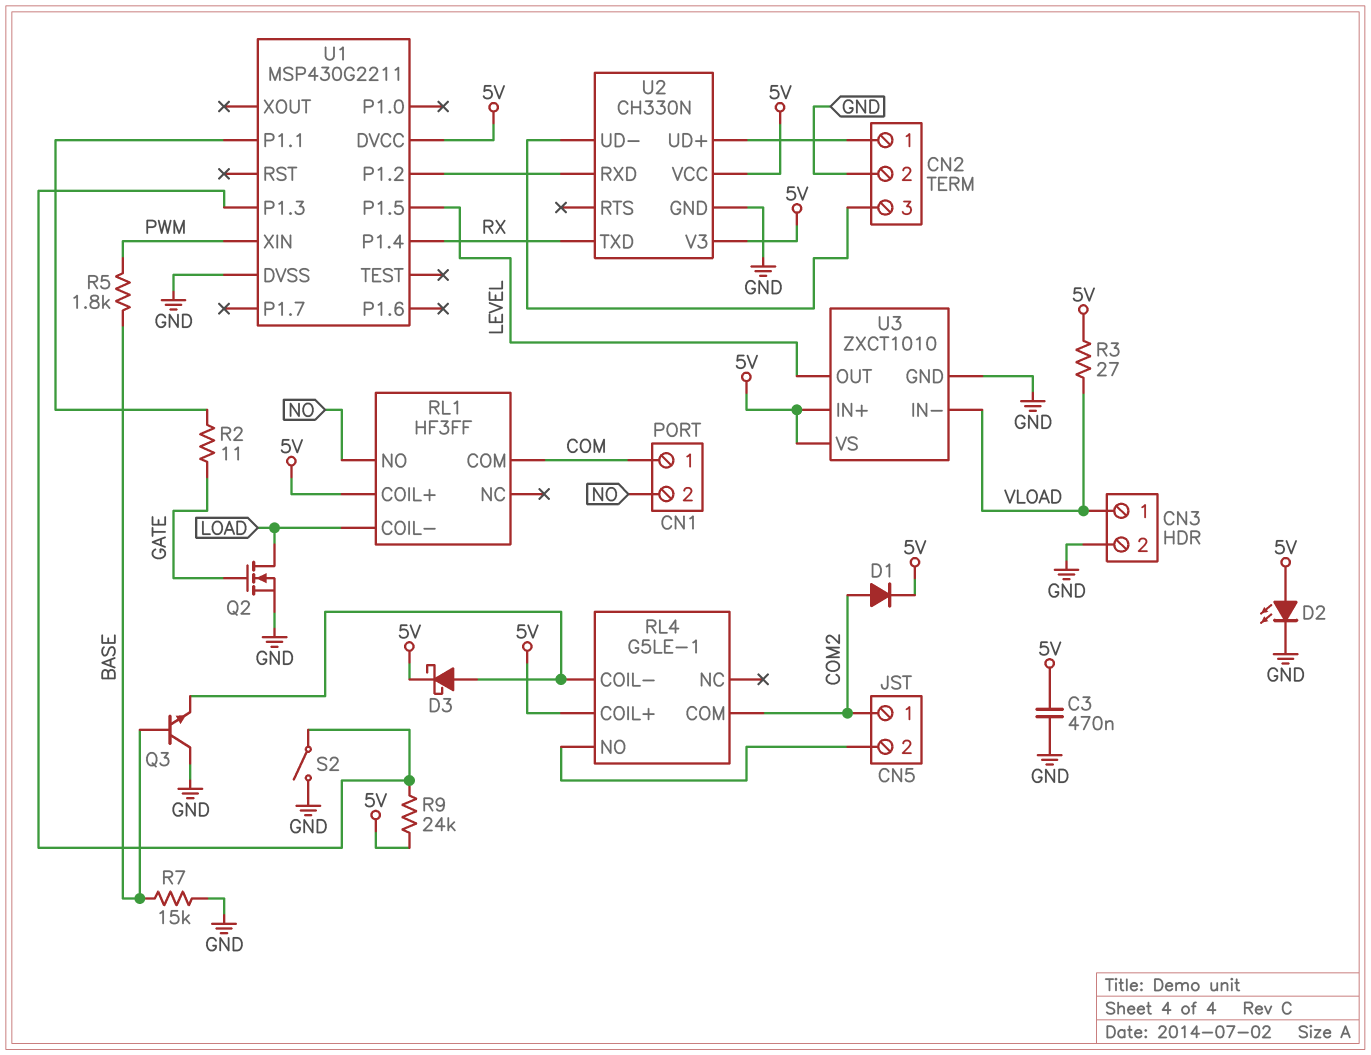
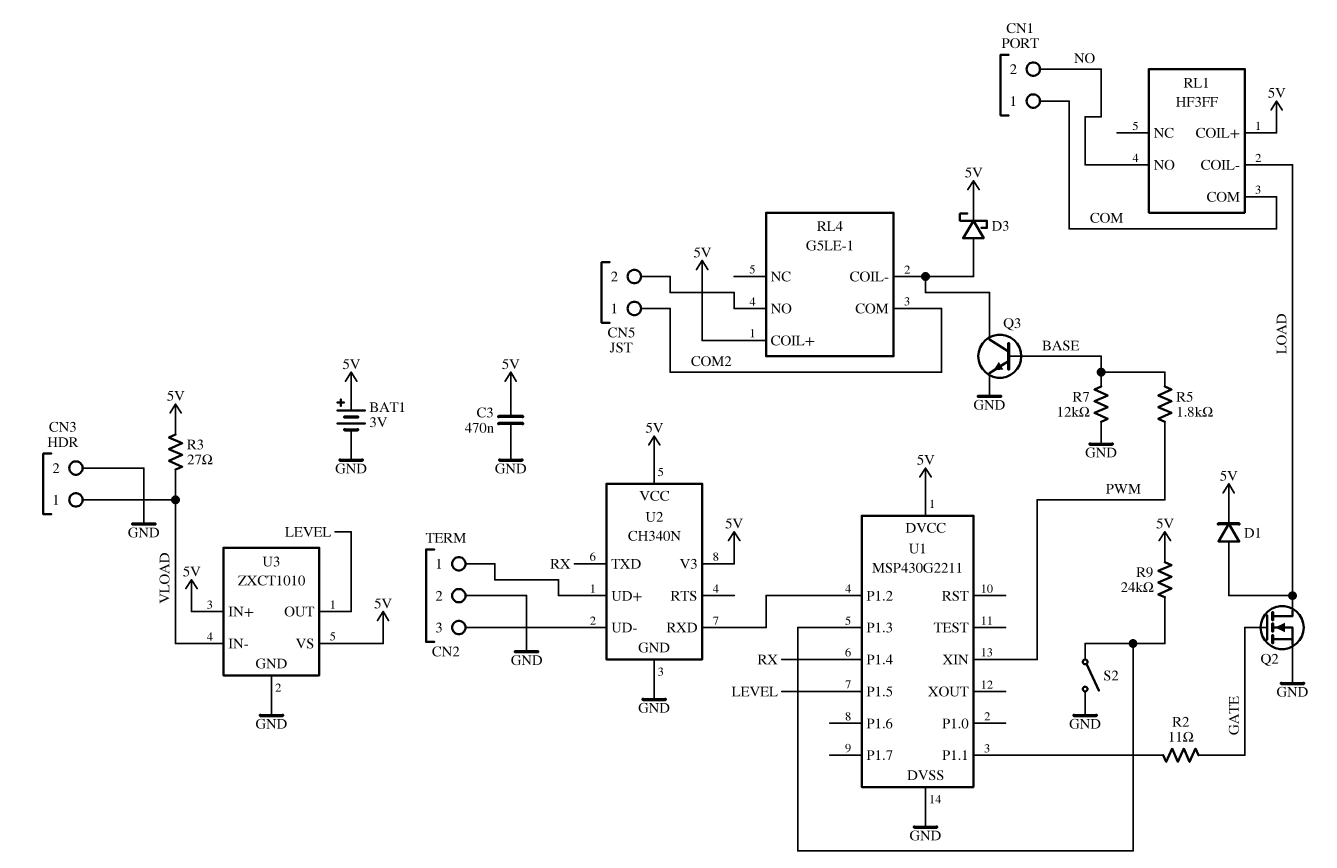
BAT1: none -> 3V (plus 5V, minus GND)
D1: diode (A COM2, K 5V) -> diode (A LOAD, K 5V)
D2: LED (A 5V, K GND) -> none
Q3: NPN (B BASE, C GND, E RL4/COIL-) -> NPN (B BASE, C RL4/COIL-, E GND)
R7: 15k (BASE, GND) -> 12k (BASE, GND)
U2: CH330N -> CH340N

